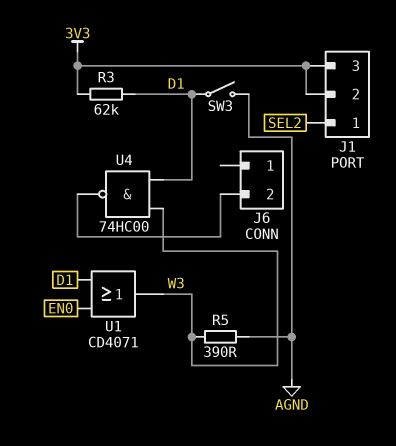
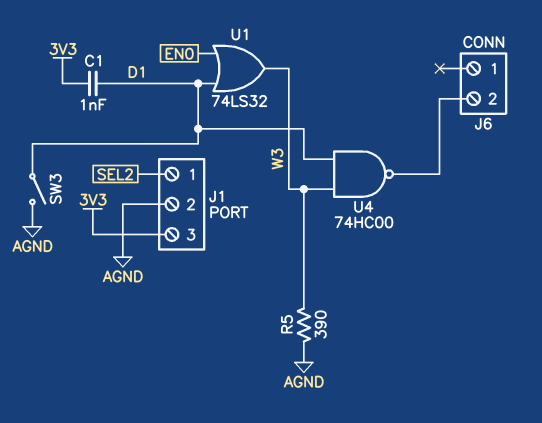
C1: none -> 1nF (3V3, D1)
J1 pin 2: 3V3 -> AGND
R3: 62k (3V3, D1) -> none
U1: OR CD4071 (in D1, in EN0, out W3) -> OR 74LS32 (in D1, in EN0, out W3)

